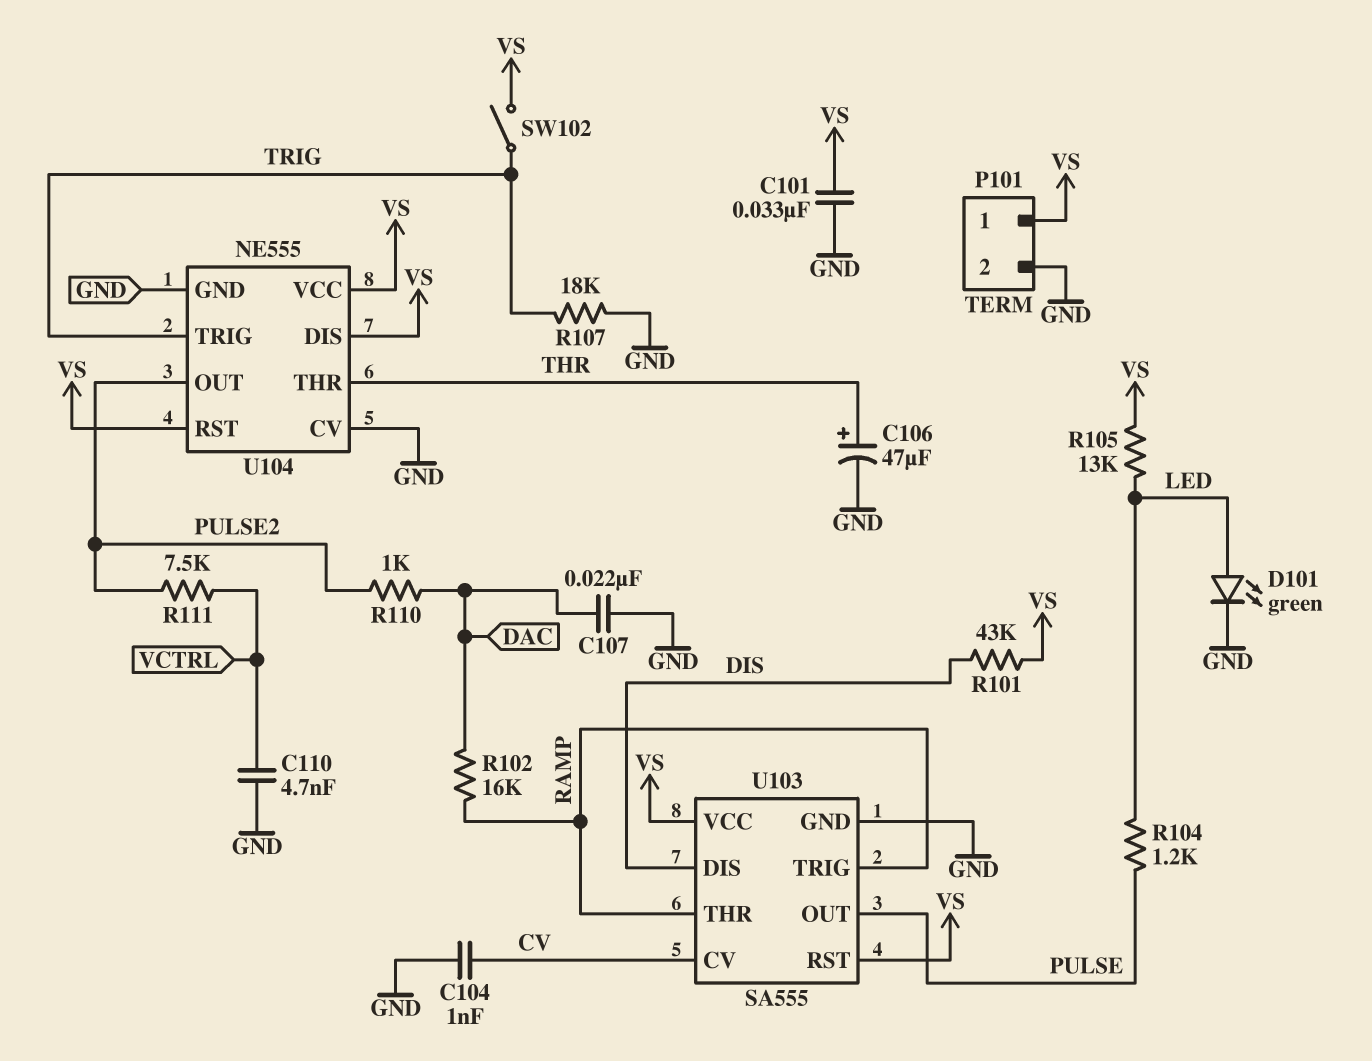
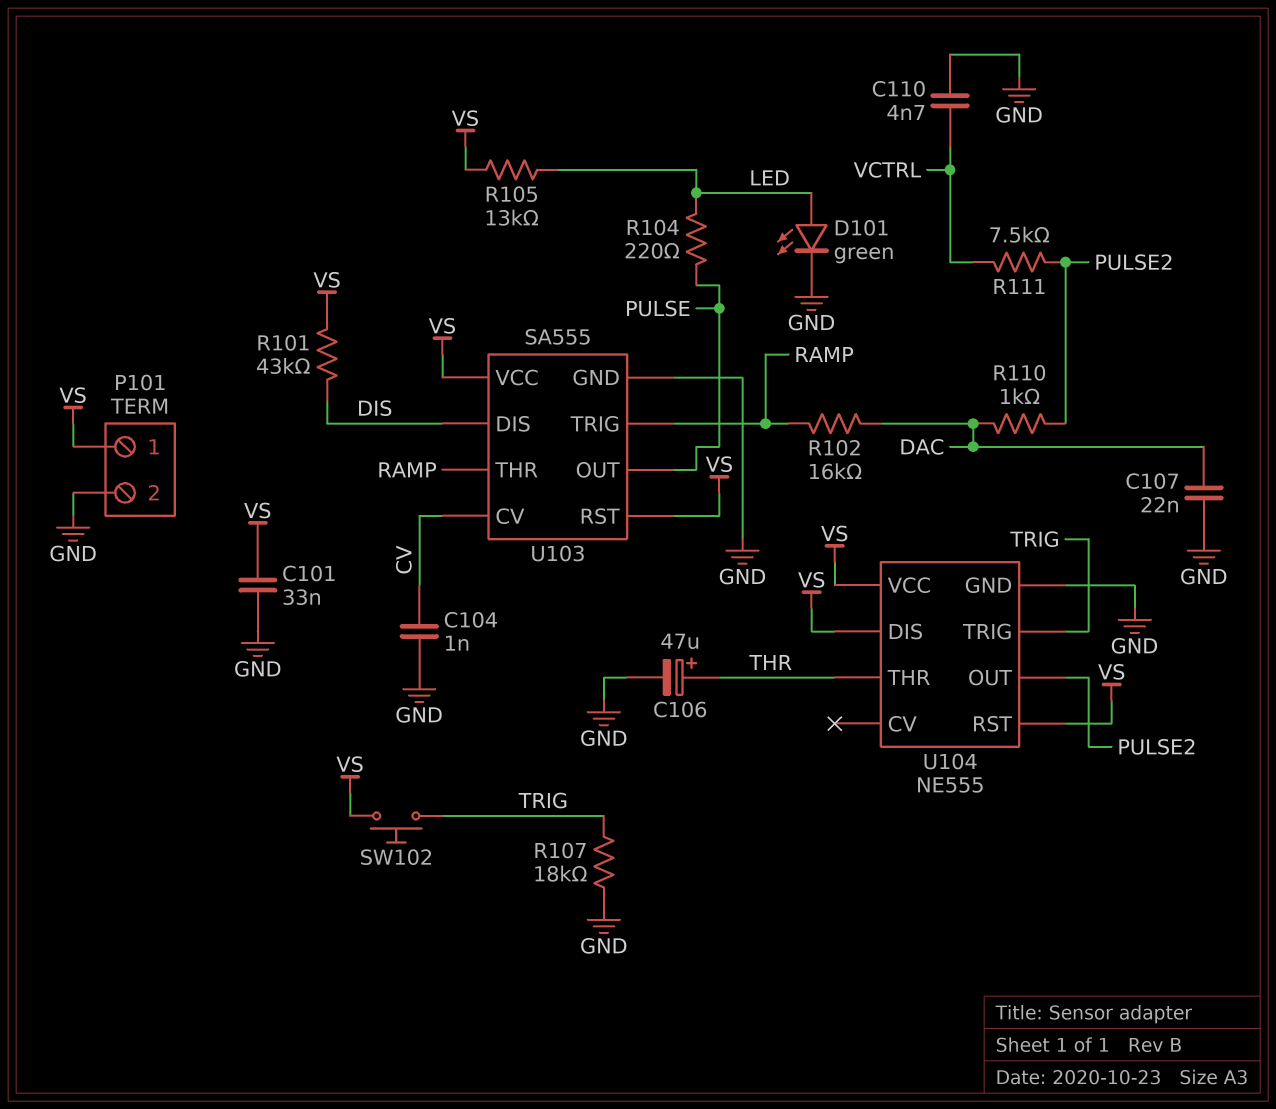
R104: 1.2k (LED, PULSE) -> 220 (LED, PULSE)
SW102: switch (TRIG, VS) -> button (TRIG, VS)
U104 pin CV: GND -> none

